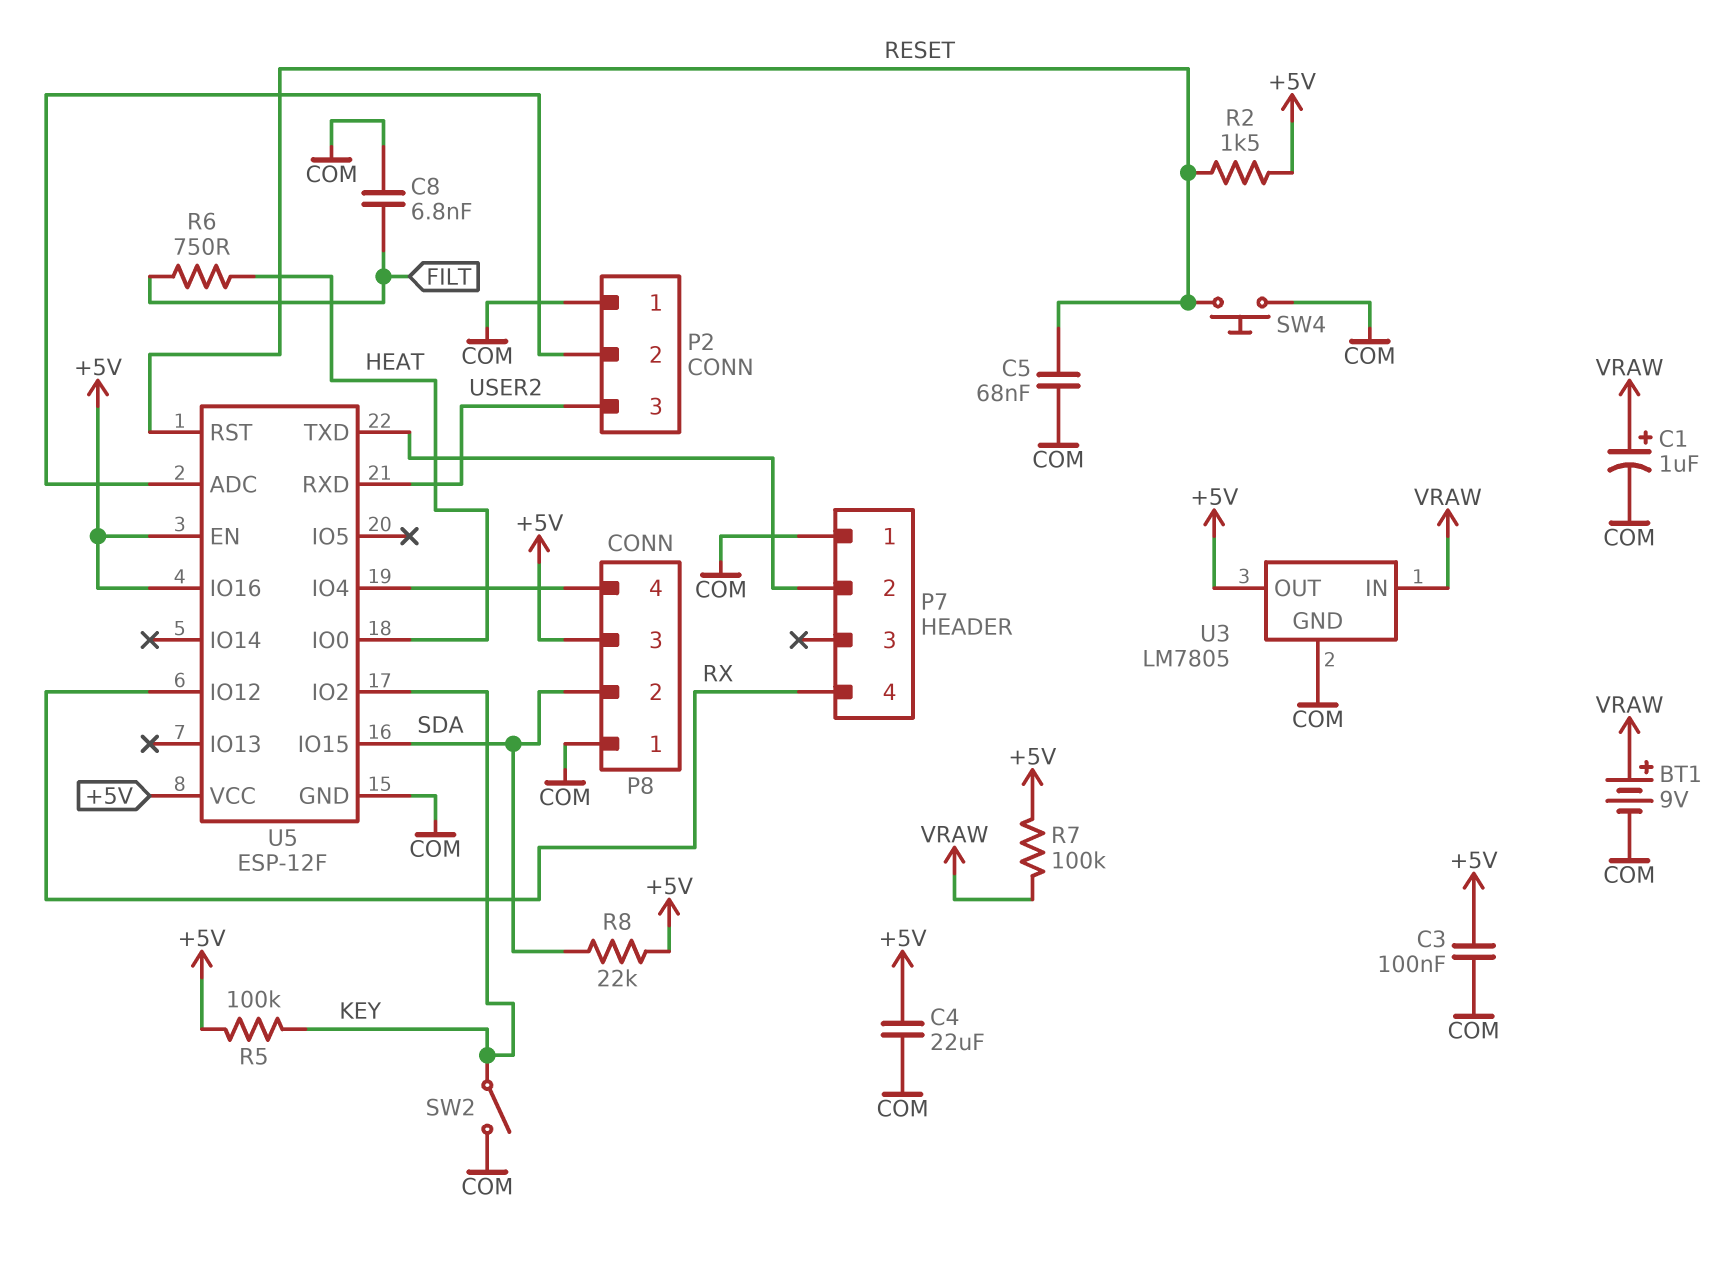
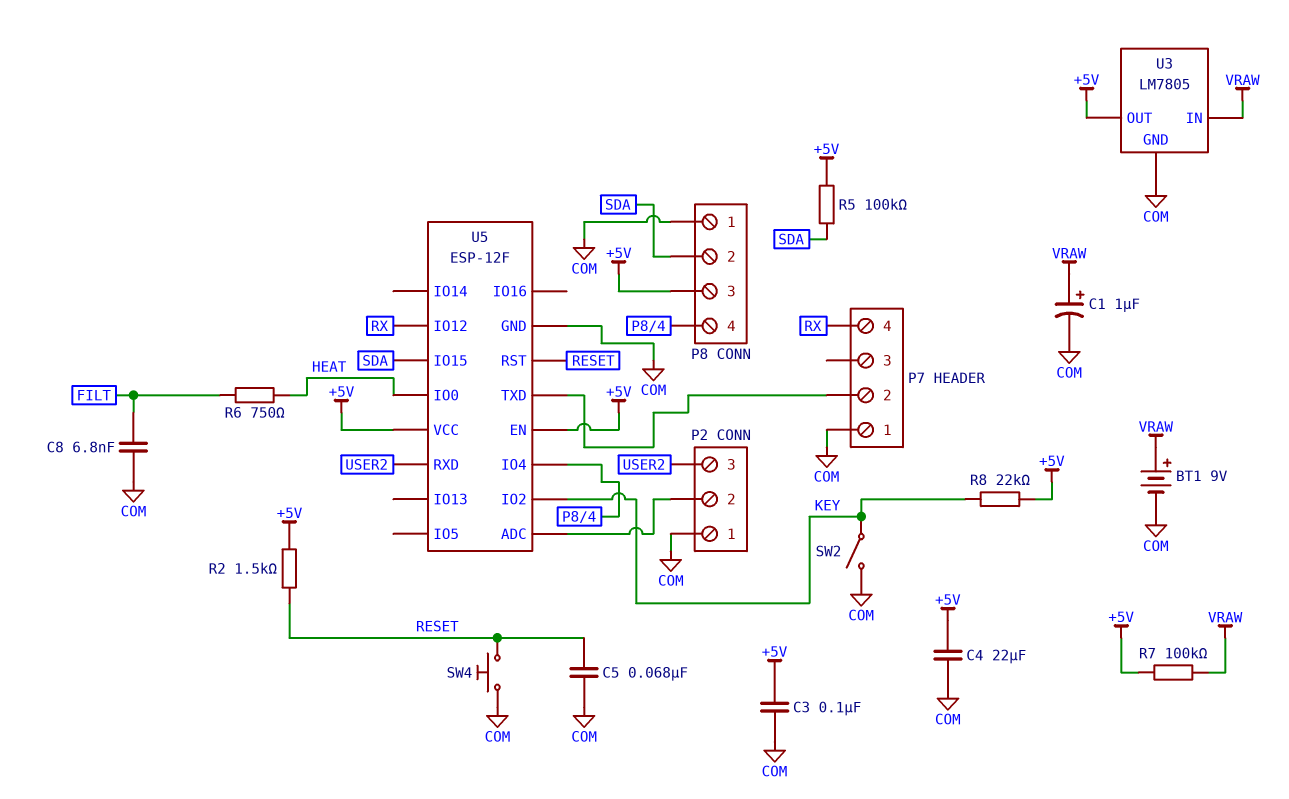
R5: 100k (+5V, KEY) -> 100k (+5V, SDA)
R8: 22k (+5V, SDA) -> 22k (+5V, KEY)
U5 pin IO16: +5V -> none

